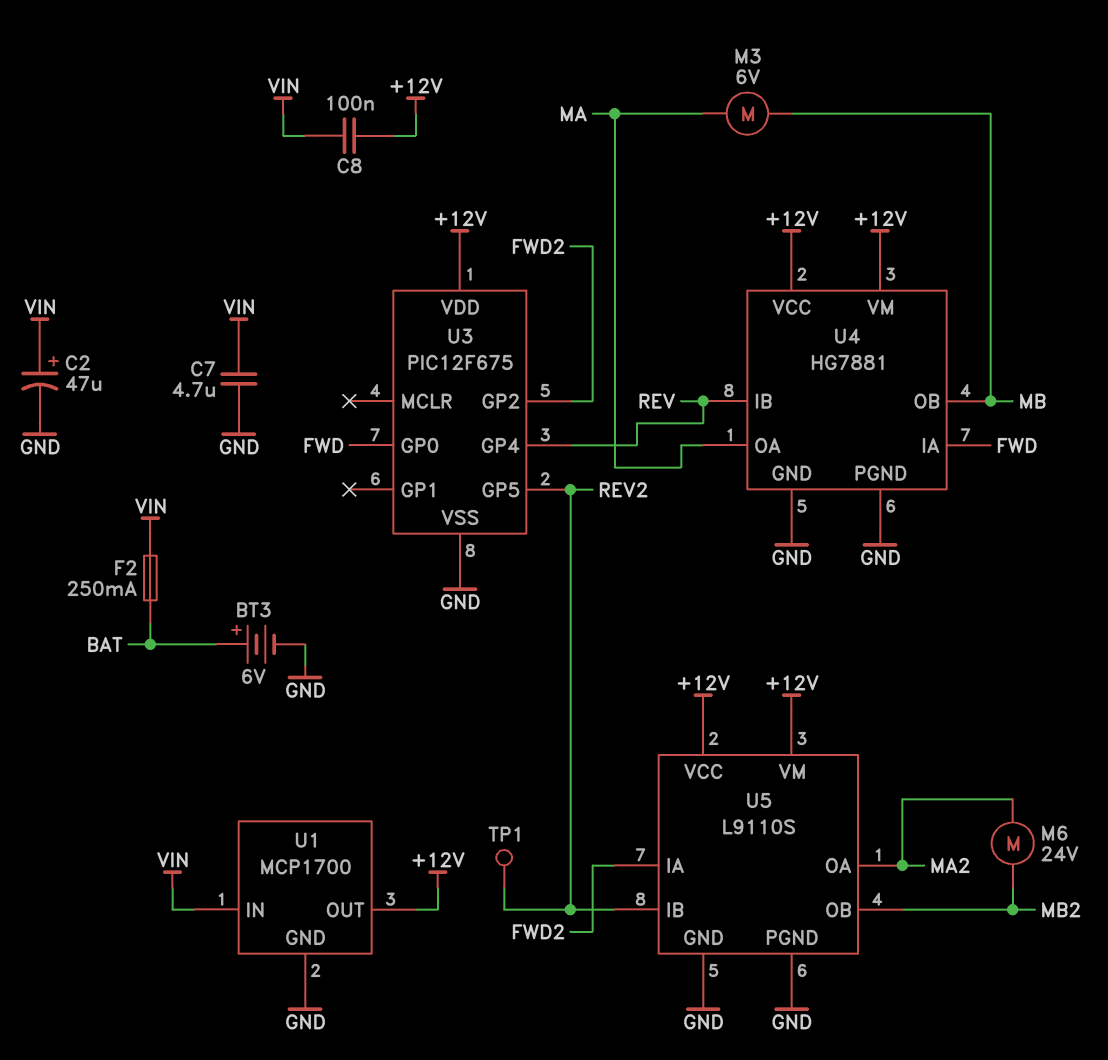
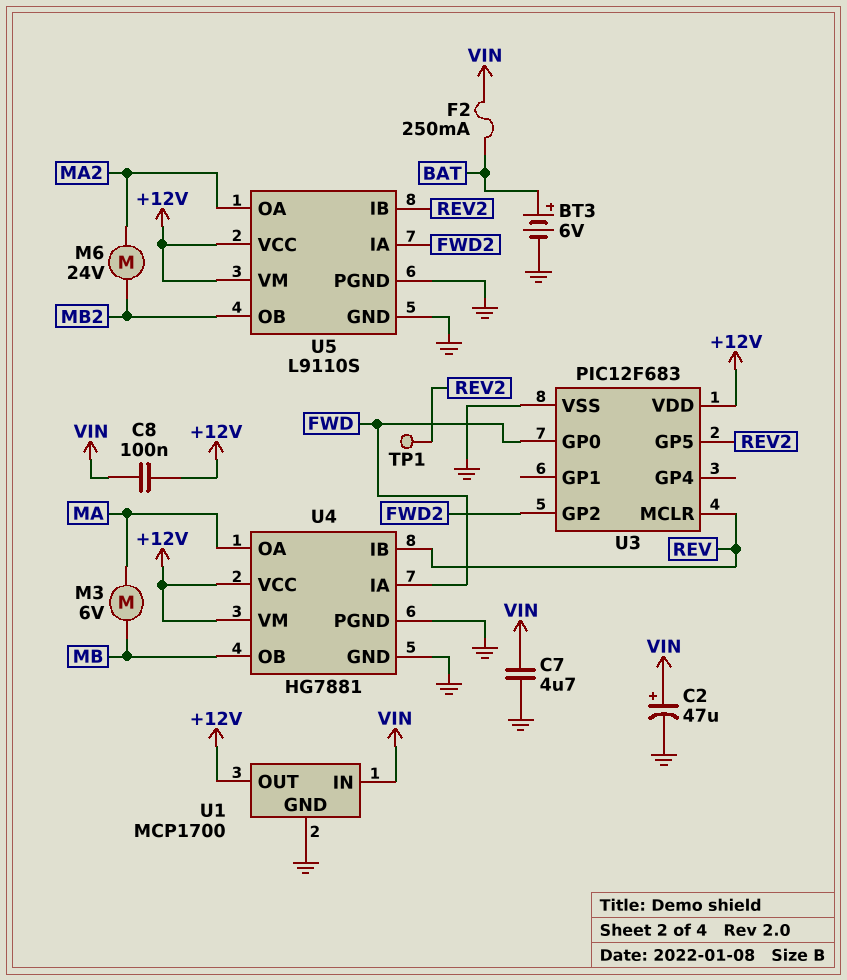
U3: PIC12F675 -> PIC12F683
U3 pin GP4: REV -> none
U3 pin MCLR: none -> REV

